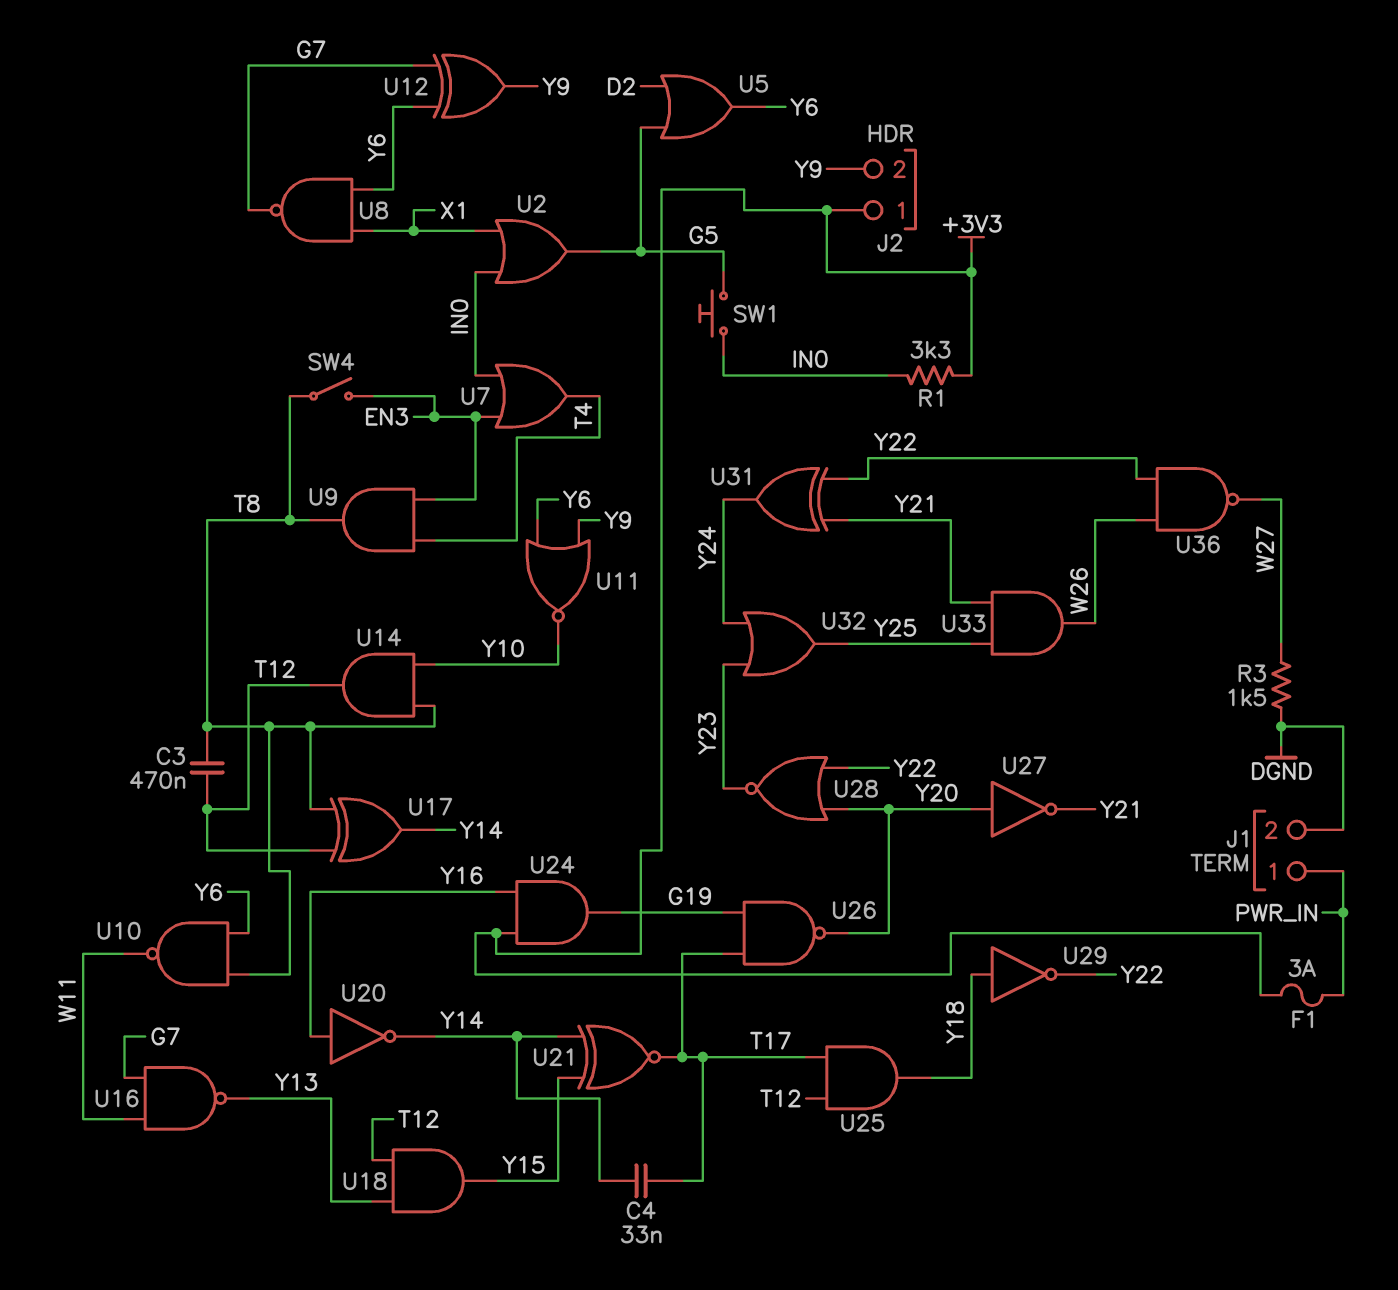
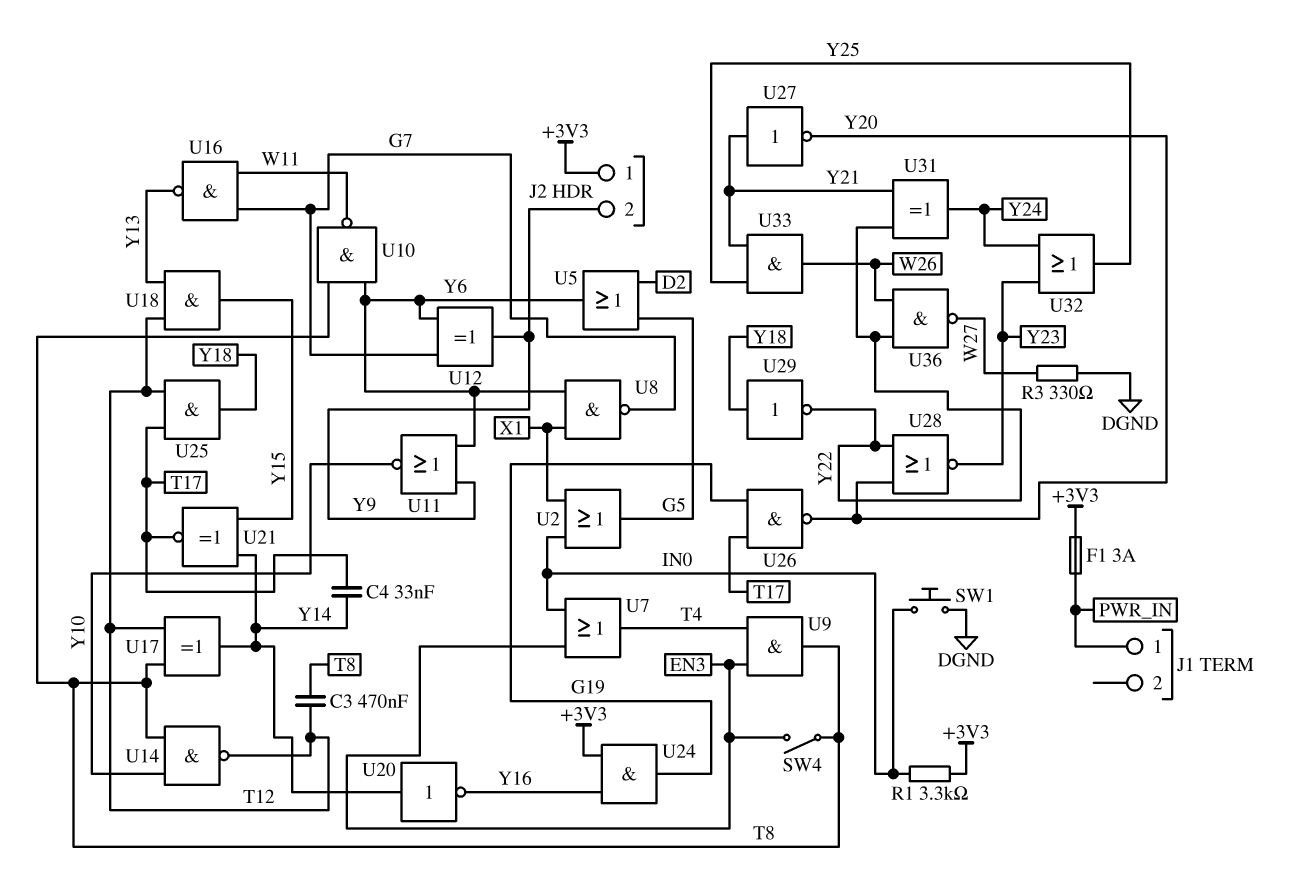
J1 pin 2: DGND -> none
R3: 1.5k (DGND, W27) -> 330 (DGND, W27)
SW1: button (G5, IN0) -> button (DGND, IN0)
U14: AND (in T8, in Y10, out T12) -> NAND (in T8, in Y10, out T12)
U20: NOT (in Y16, out Y14) -> NOT (in Y14, out Y16)
U27: NOT (in Y20, out Y21) -> NOT (in Y21, out Y20)

